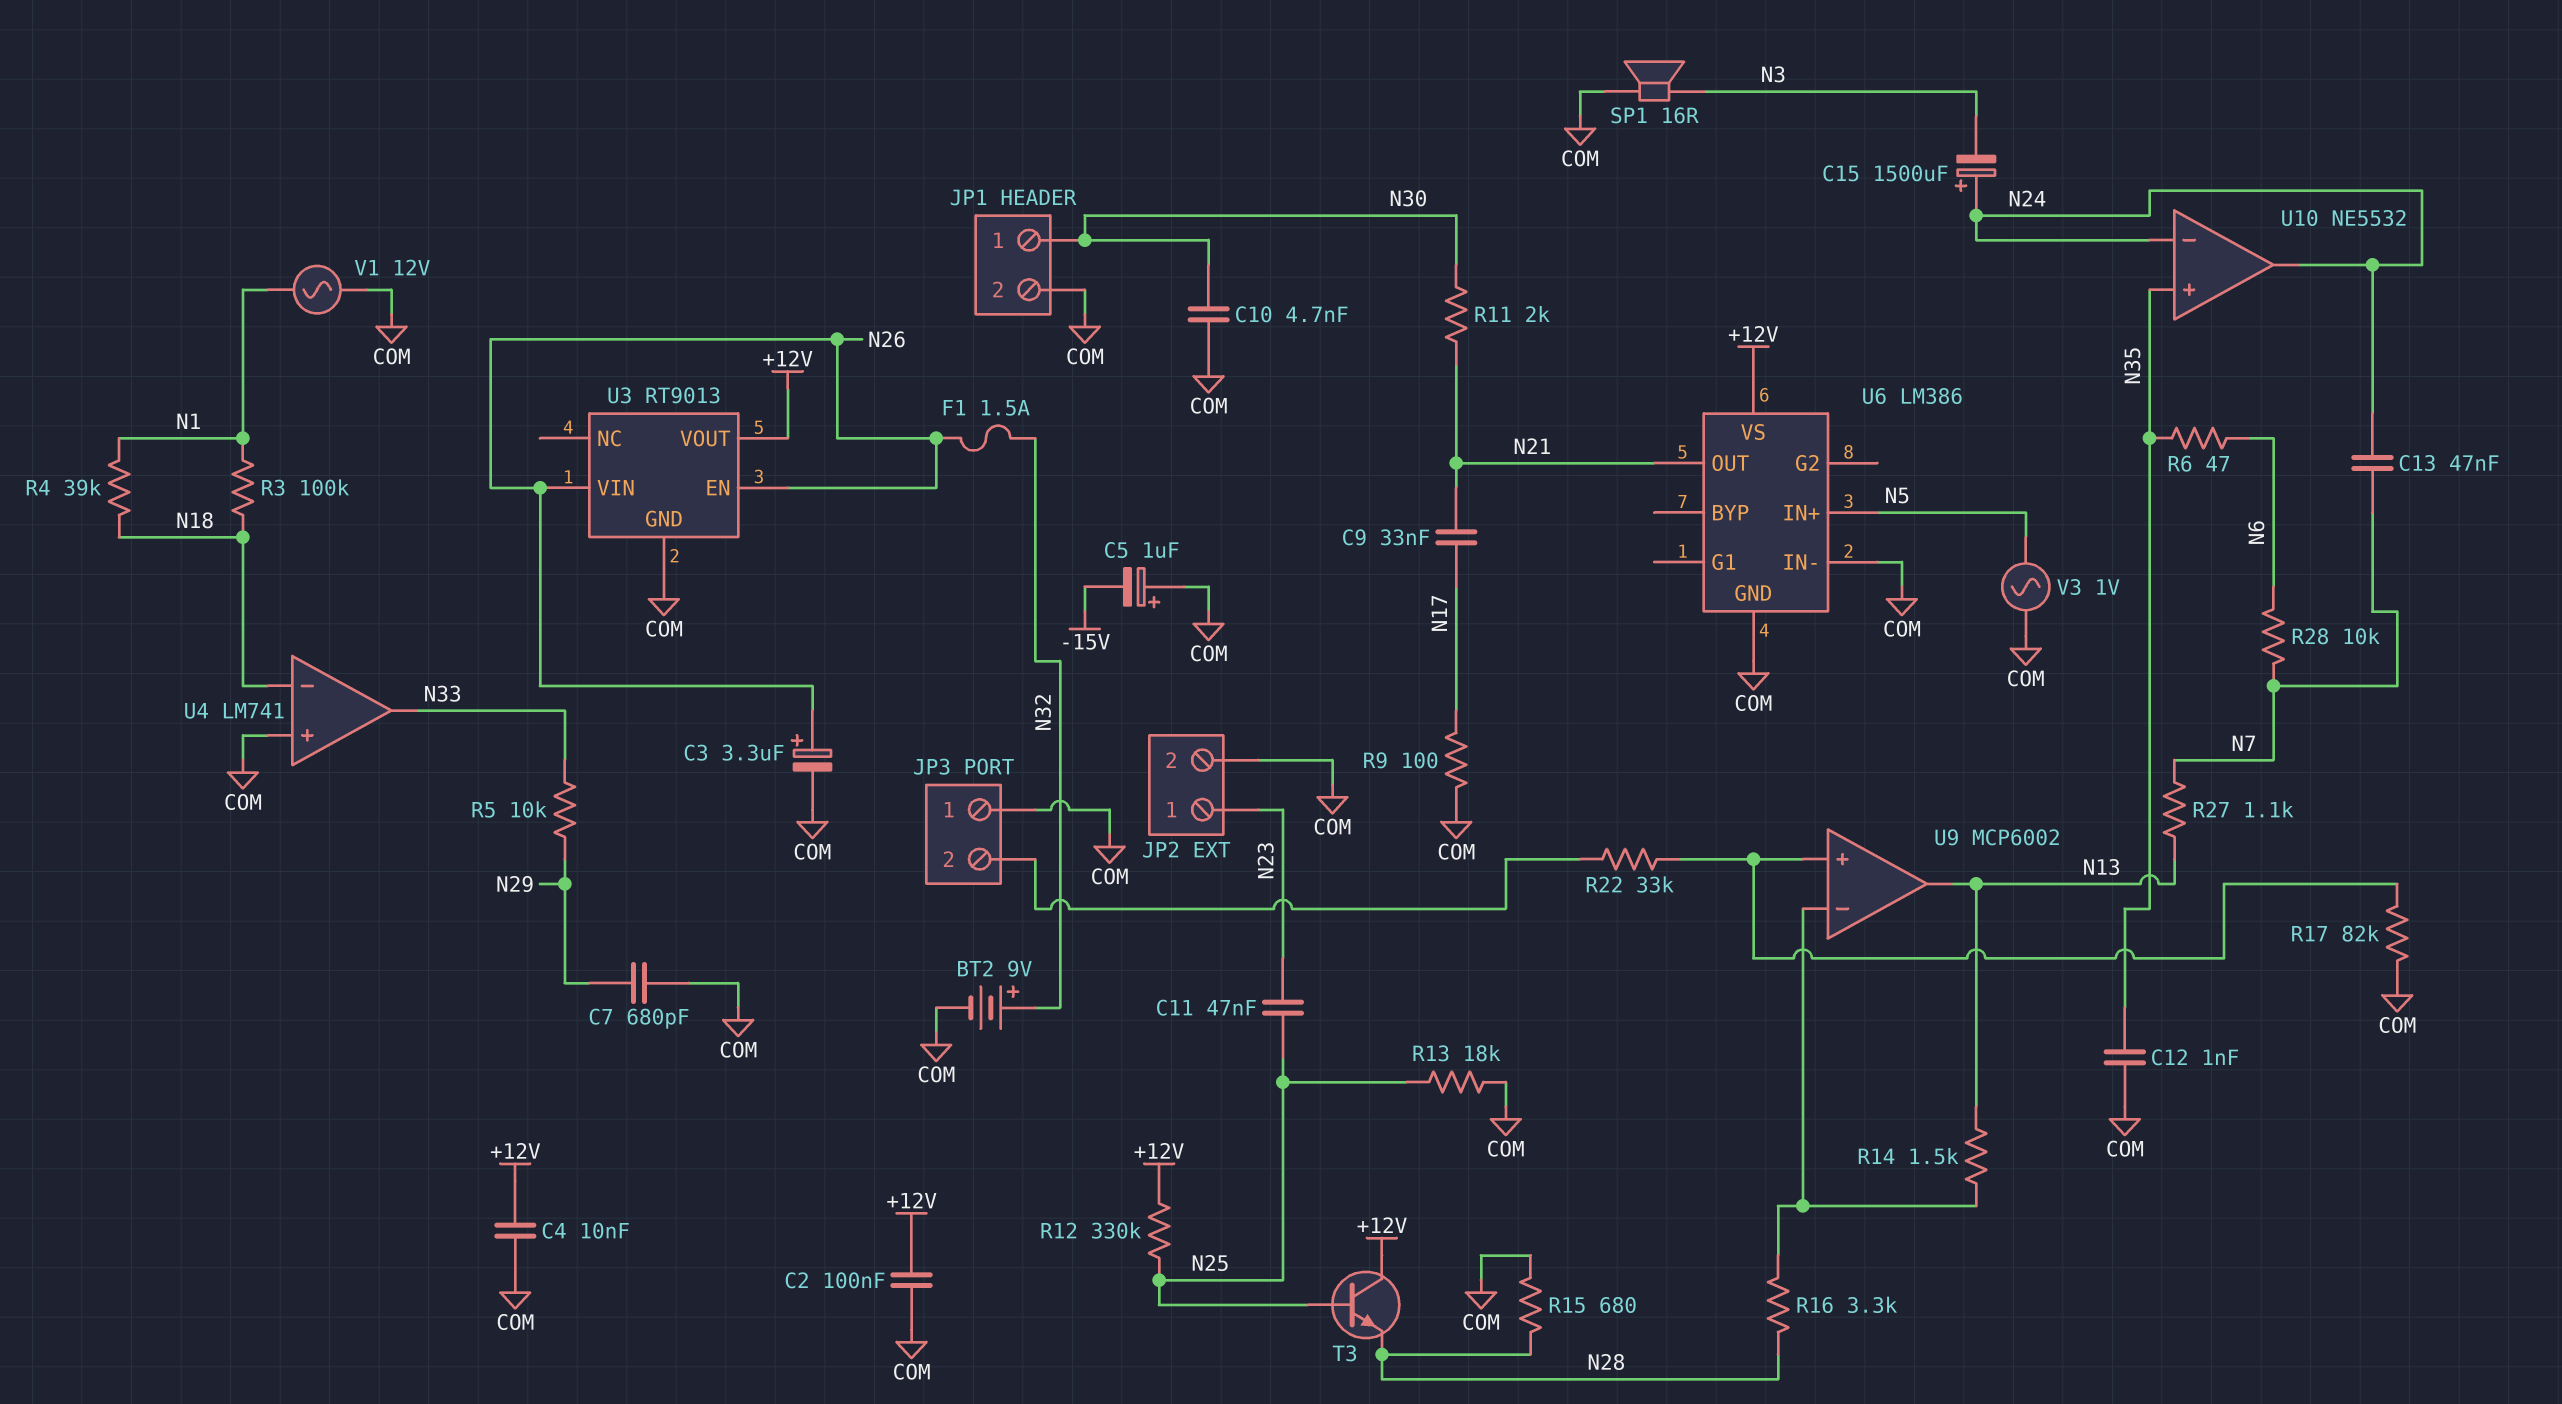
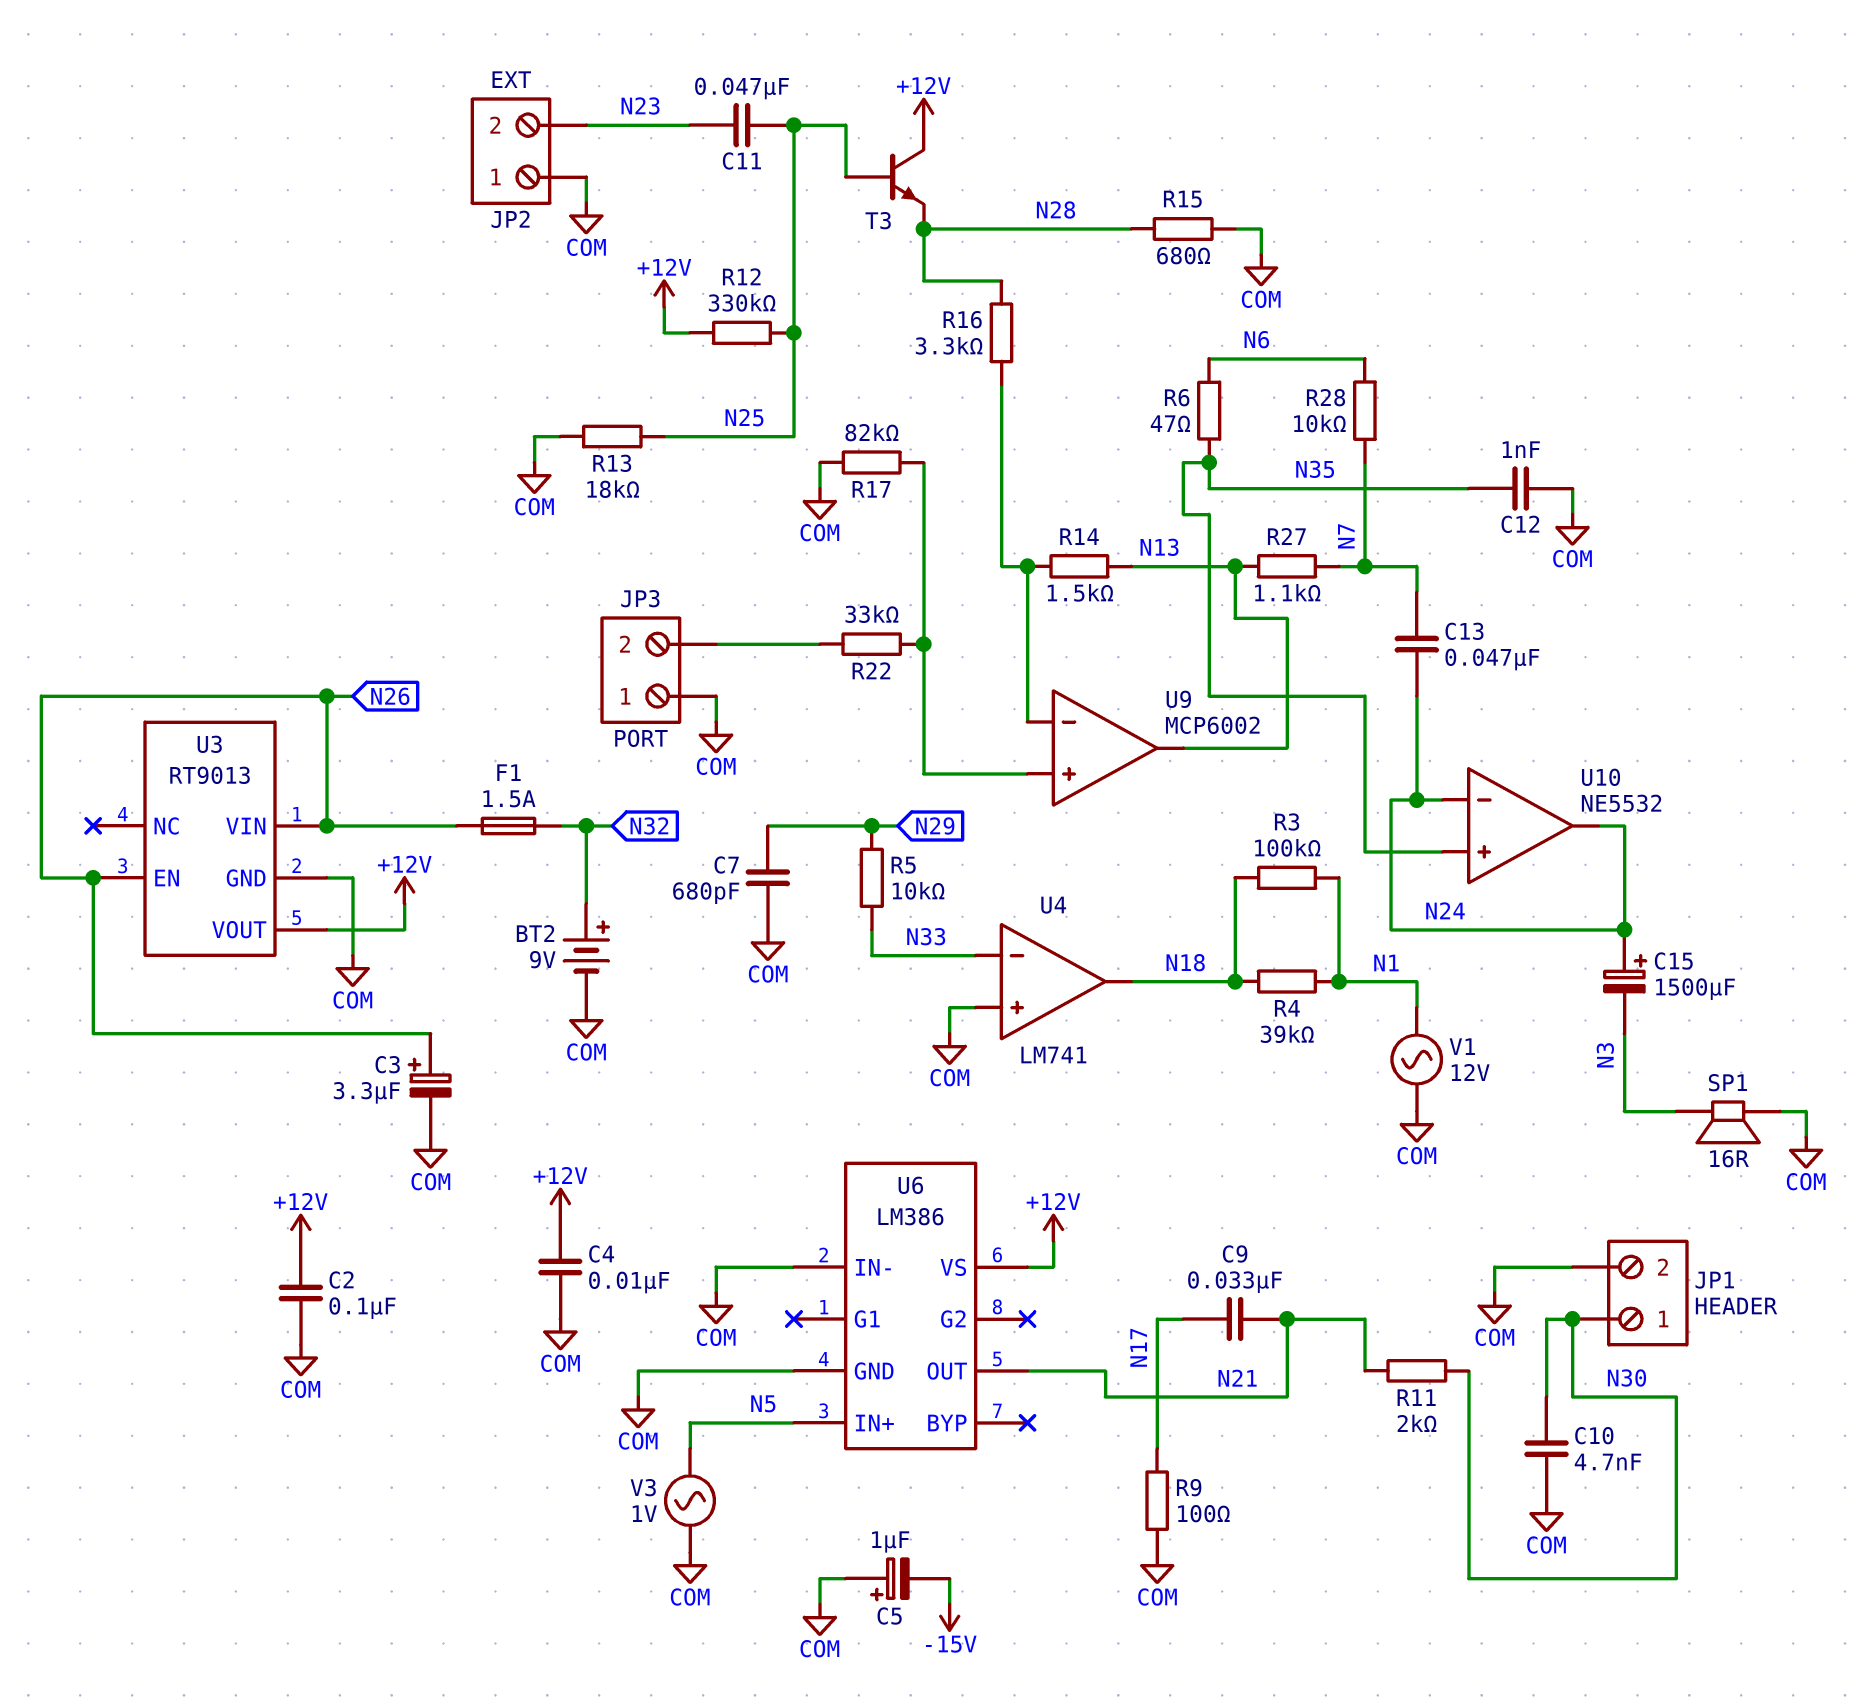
JP2 pin 1: N23 -> COM
JP2 pin 2: COM -> N23
U4 pin in-: N18 -> N33
U4 pin out: N33 -> N18

